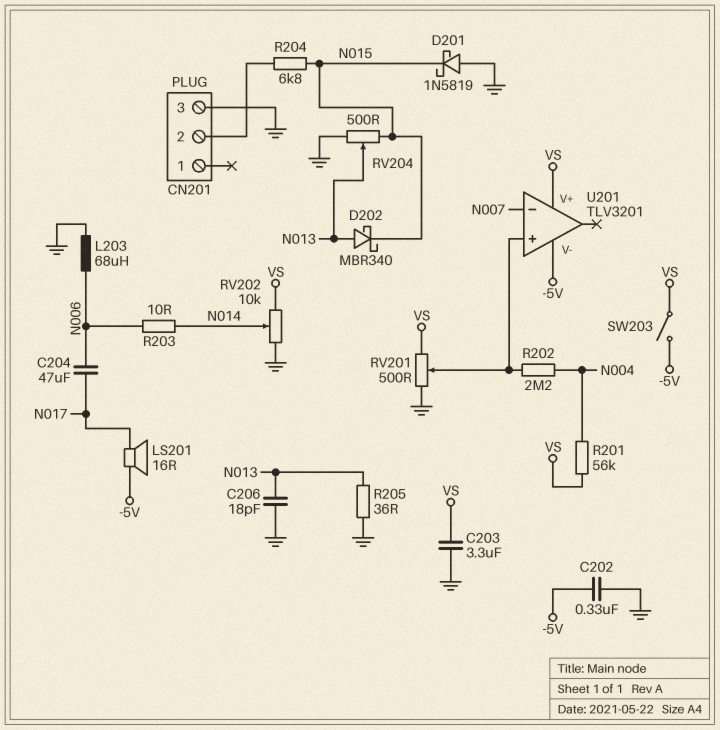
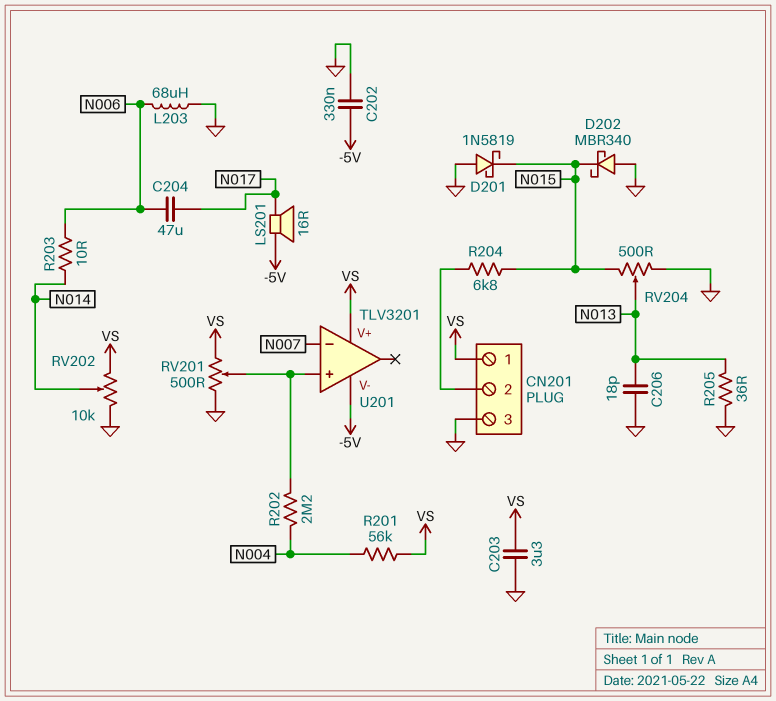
CN201 pin 1: none -> VS
D202: schottky MBR340 (A N013, K N015) -> schottky MBR340 (A GND, K N015)
SW203: switch (-5V, VS) -> none

